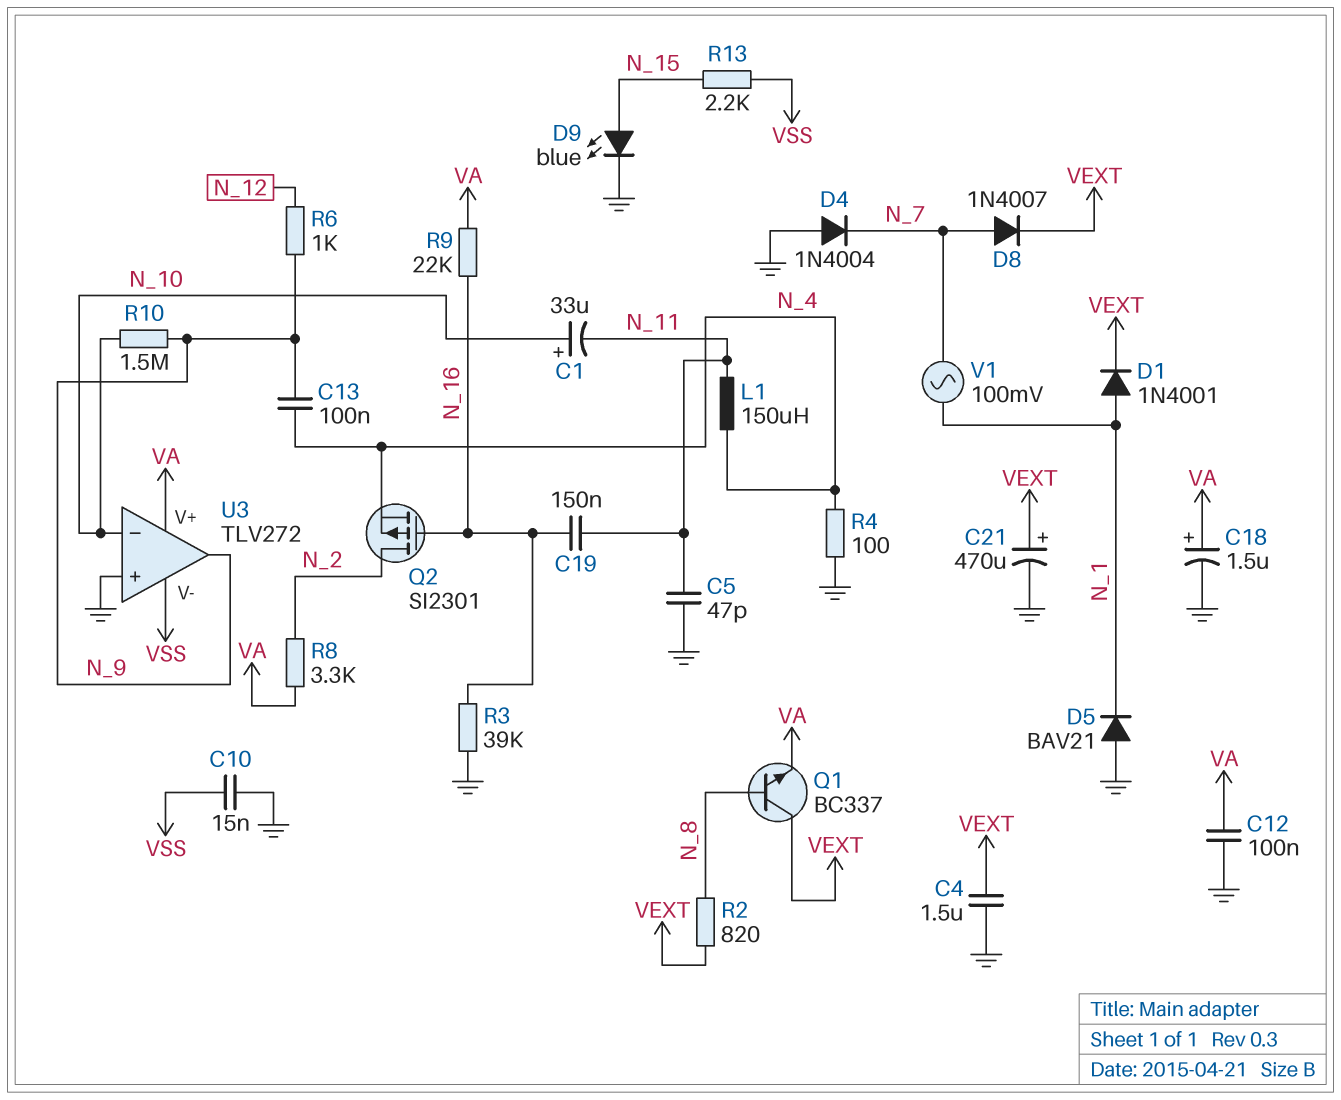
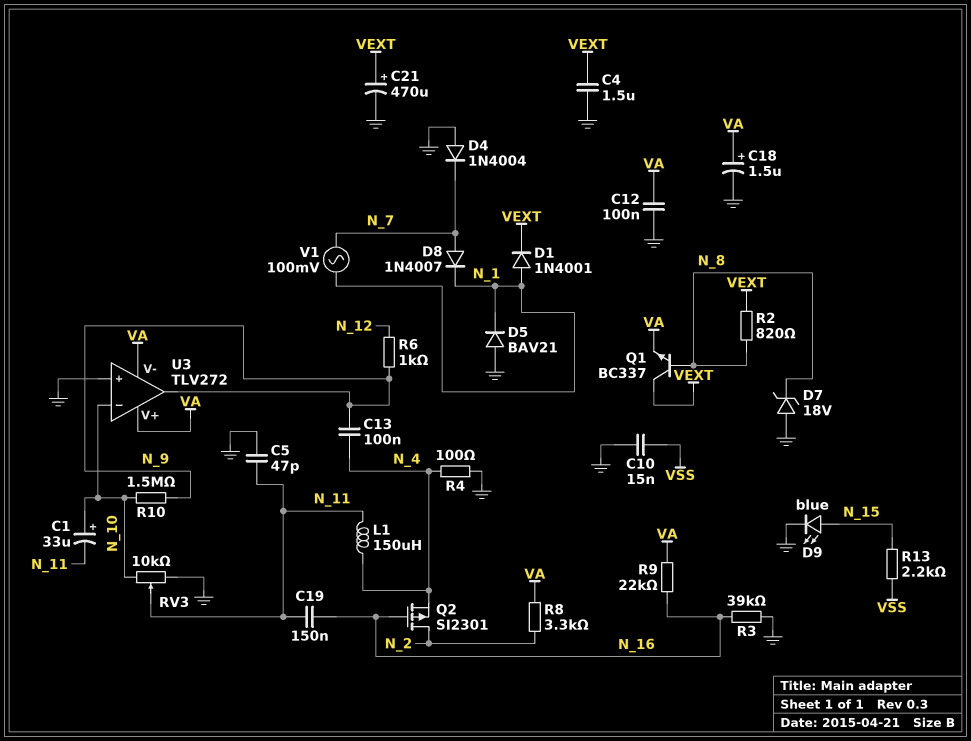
D7: none -> zener 18V (A GND, K N_8)
D8: diode 1N4007 (A N_7, K VEXT) -> diode 1N4007 (A N_7, K N_1)
RV3: none -> 10k (GND, N_10, wiper N_11)
U3 pin V-: VSS -> VA

